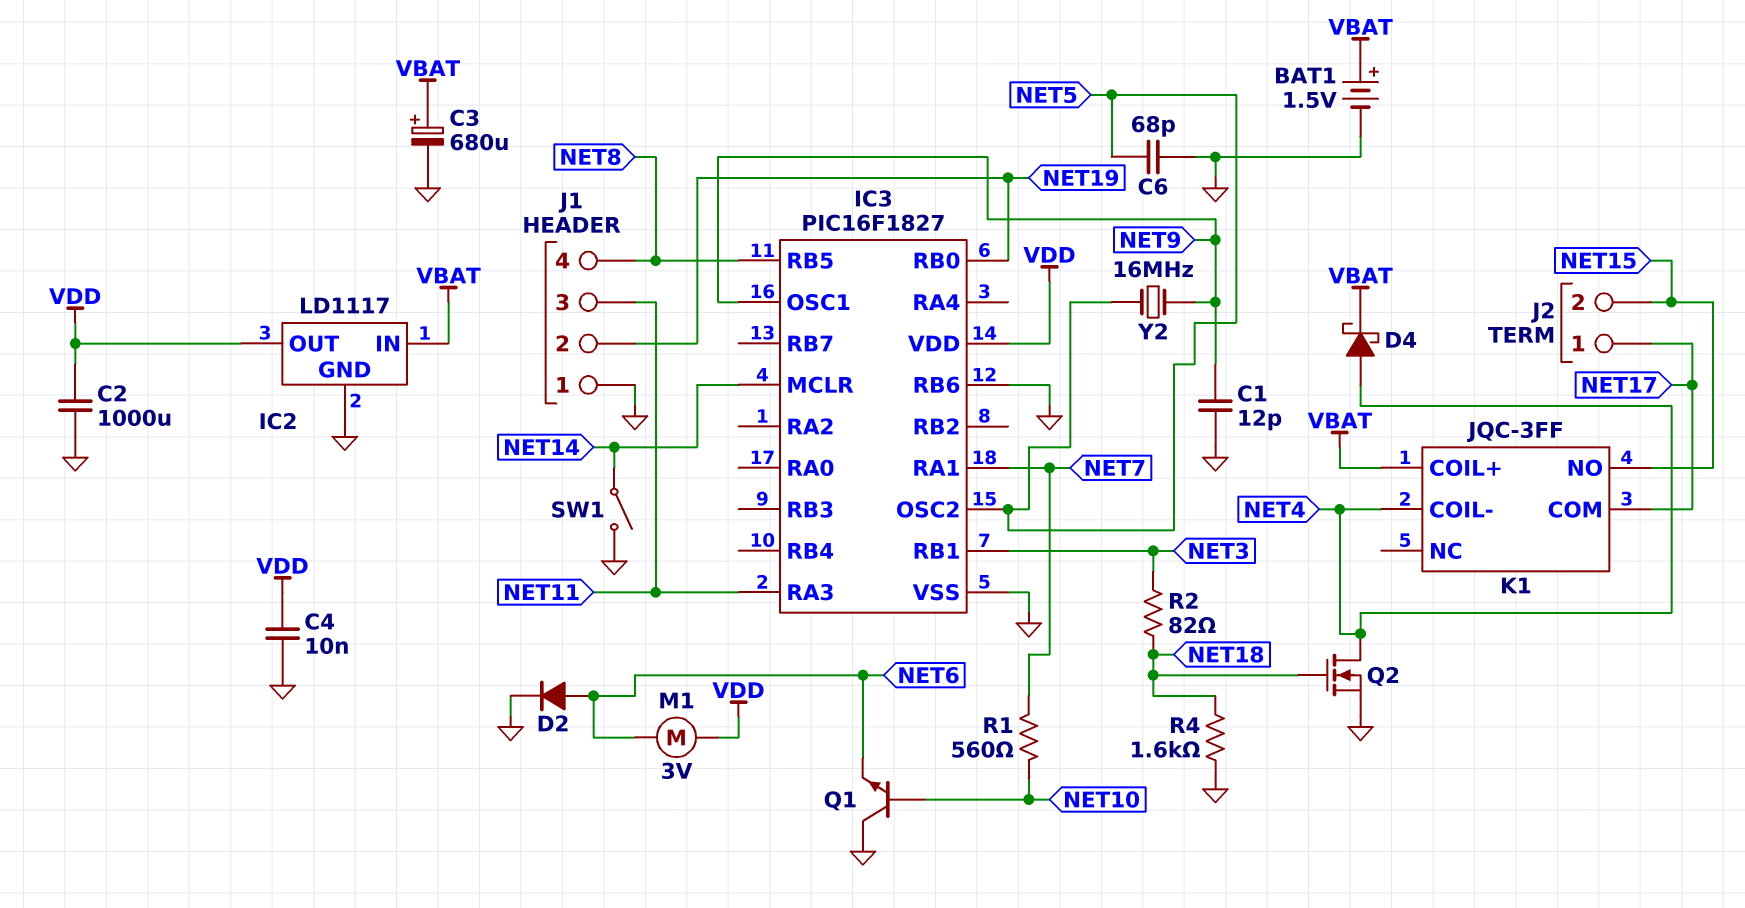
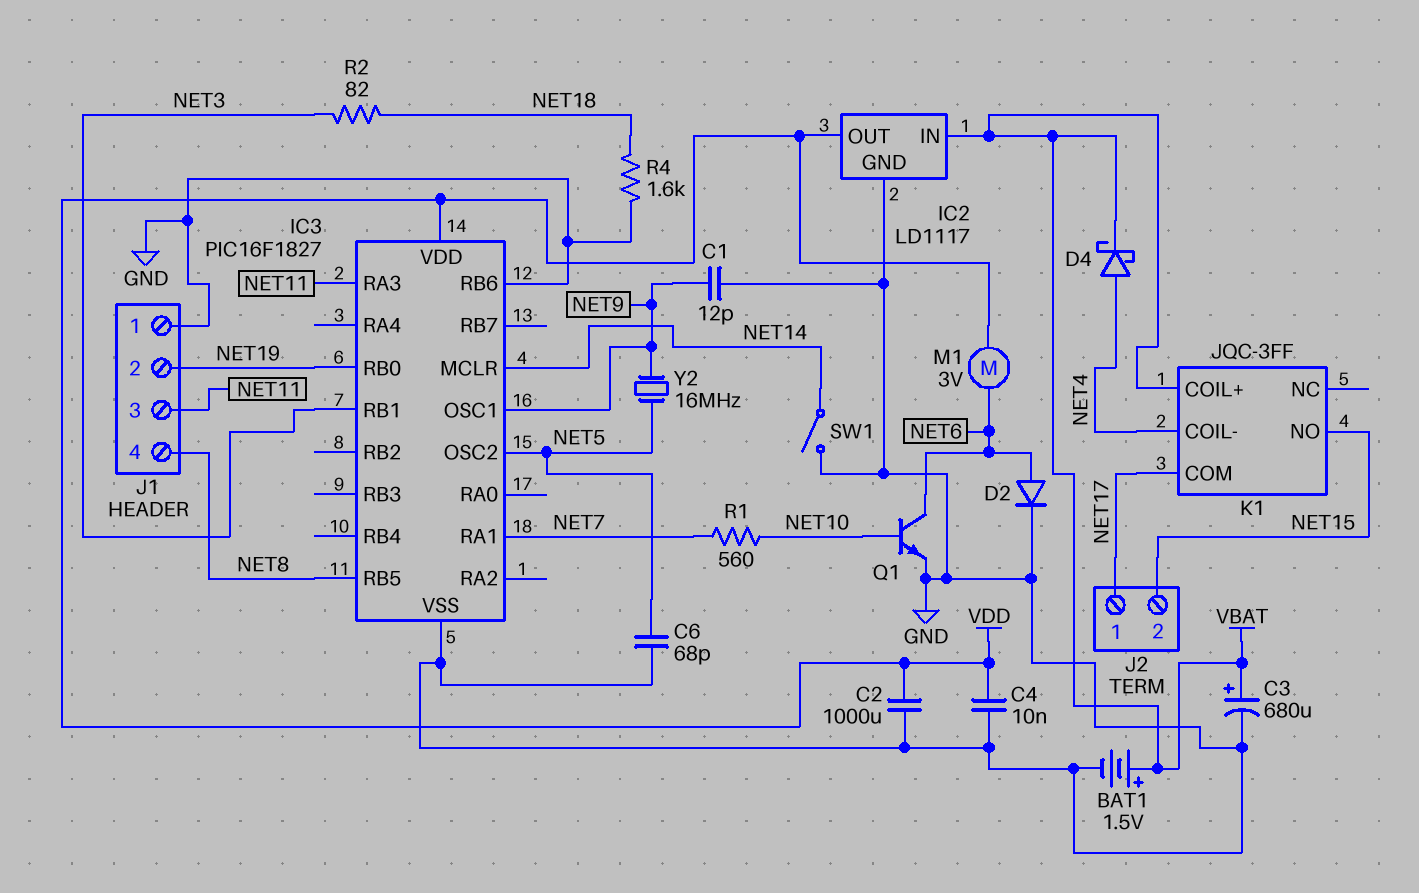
Q1: NPN (B NET10, C GND, E NET6) -> NPN (B NET10, C NET6, E GND)
Q2: NMOS (G NET18, D NET4, S GND) -> none

